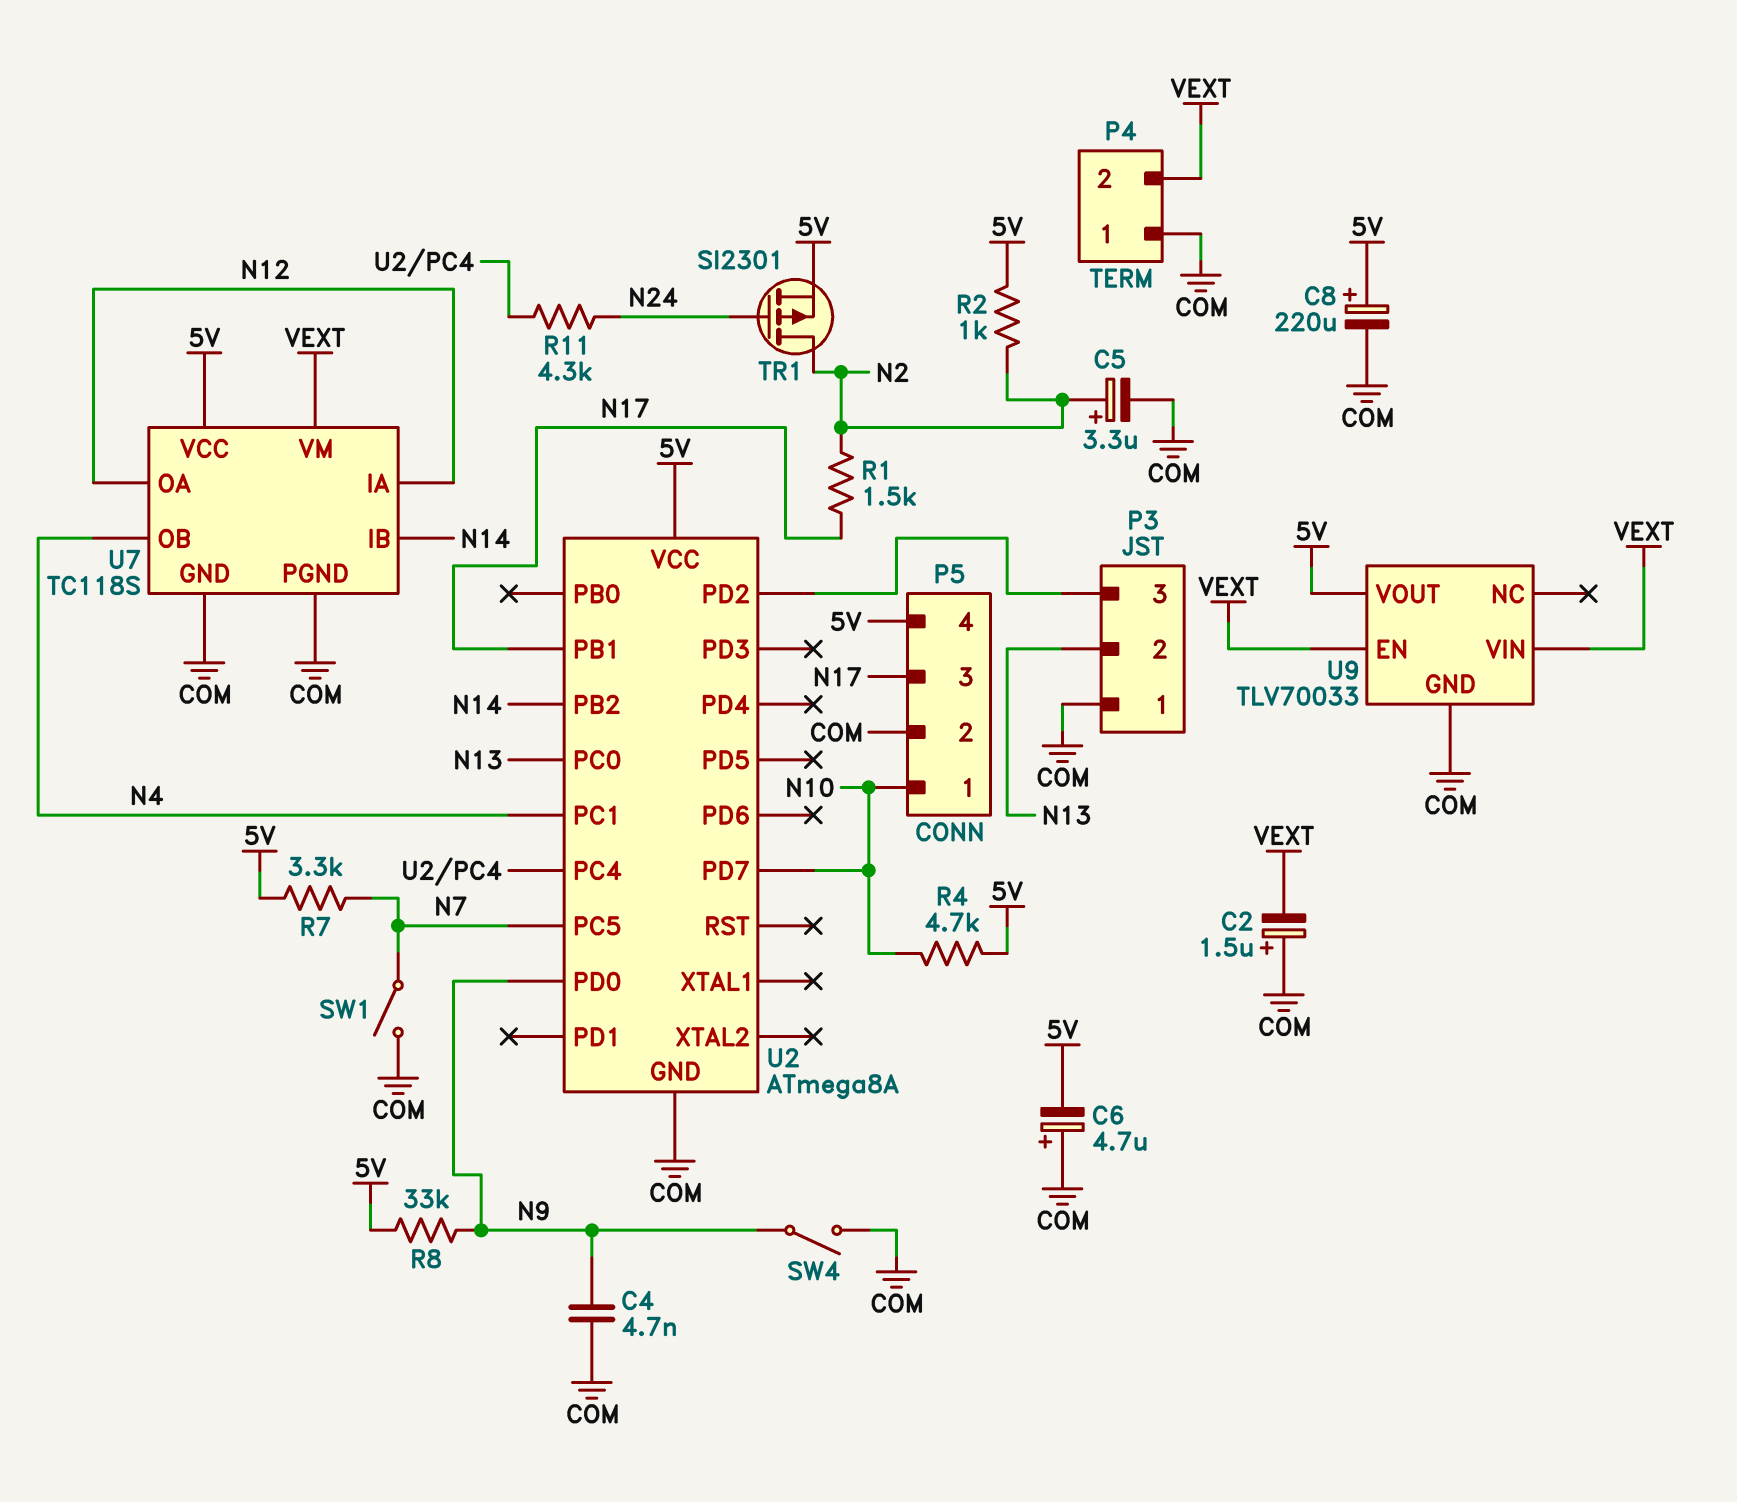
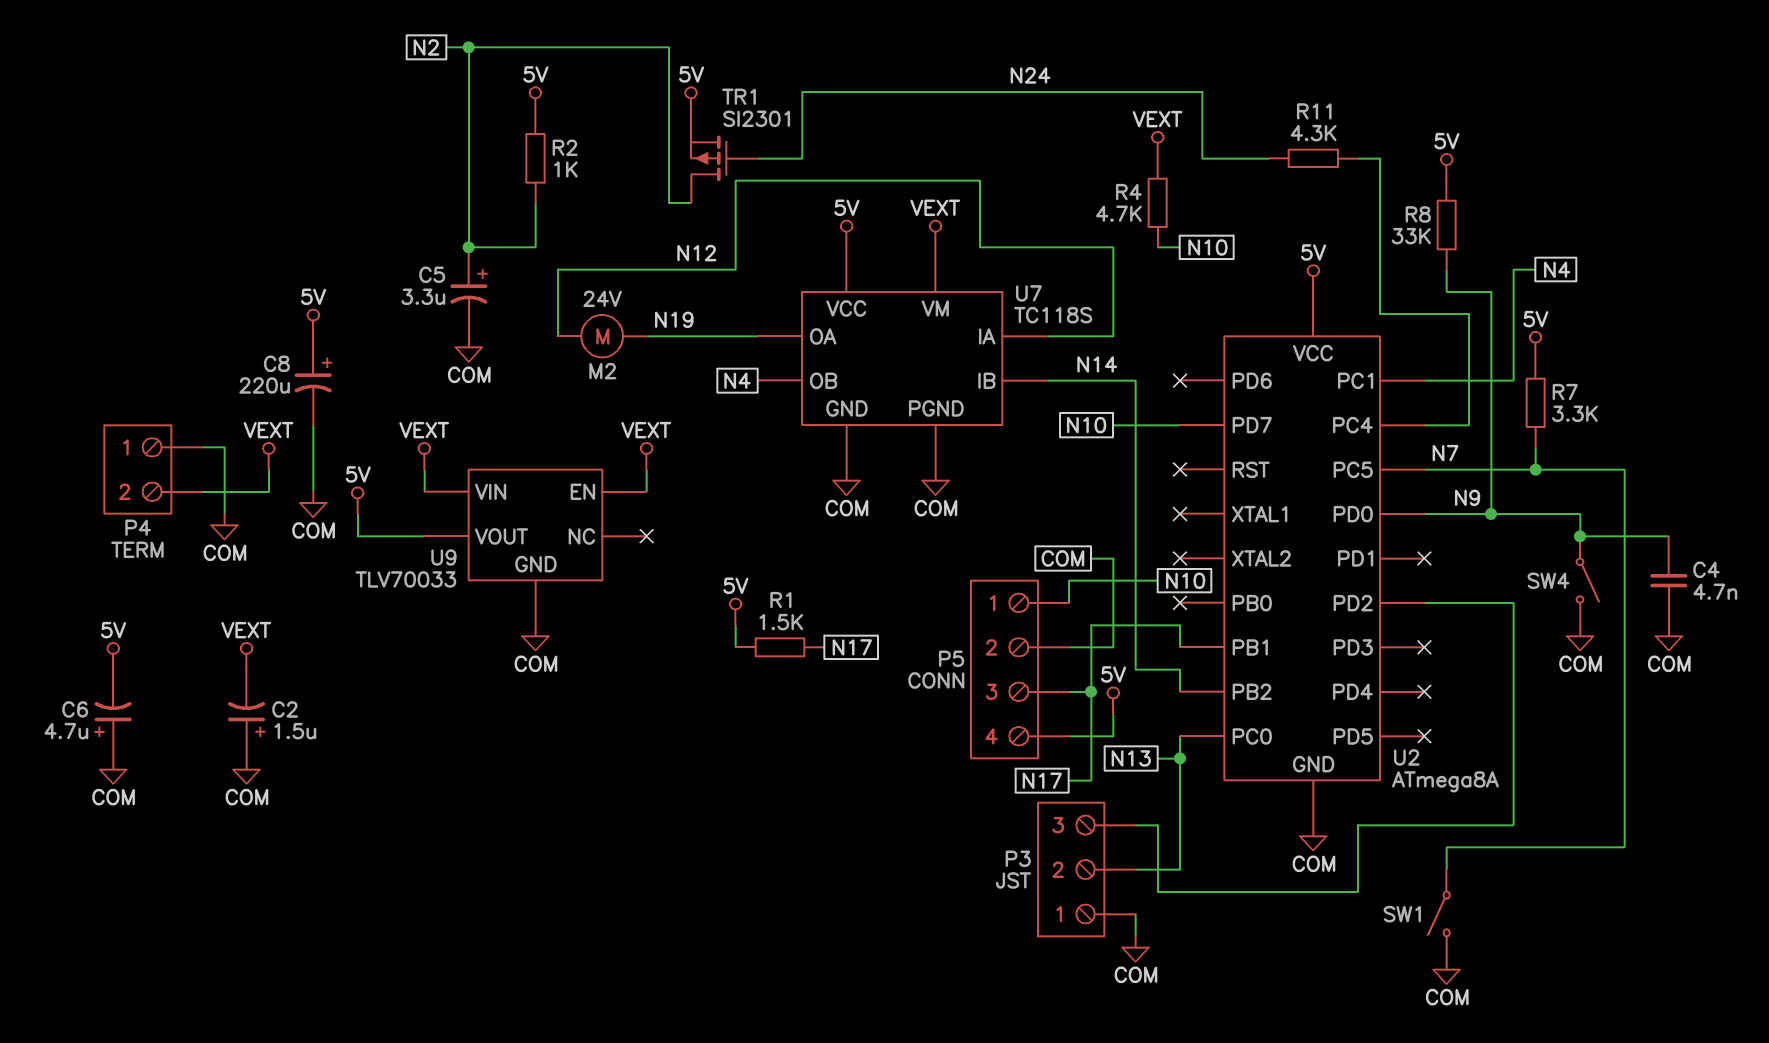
M2: none -> motor 24V (N12, N19)
R1: 1.5k (N2, N17) -> 1.5k (5V, N17)
R4: 4.7k (5V, N10) -> 4.7k (N10, VEXT)
U7 pin OA: N12 -> N19

